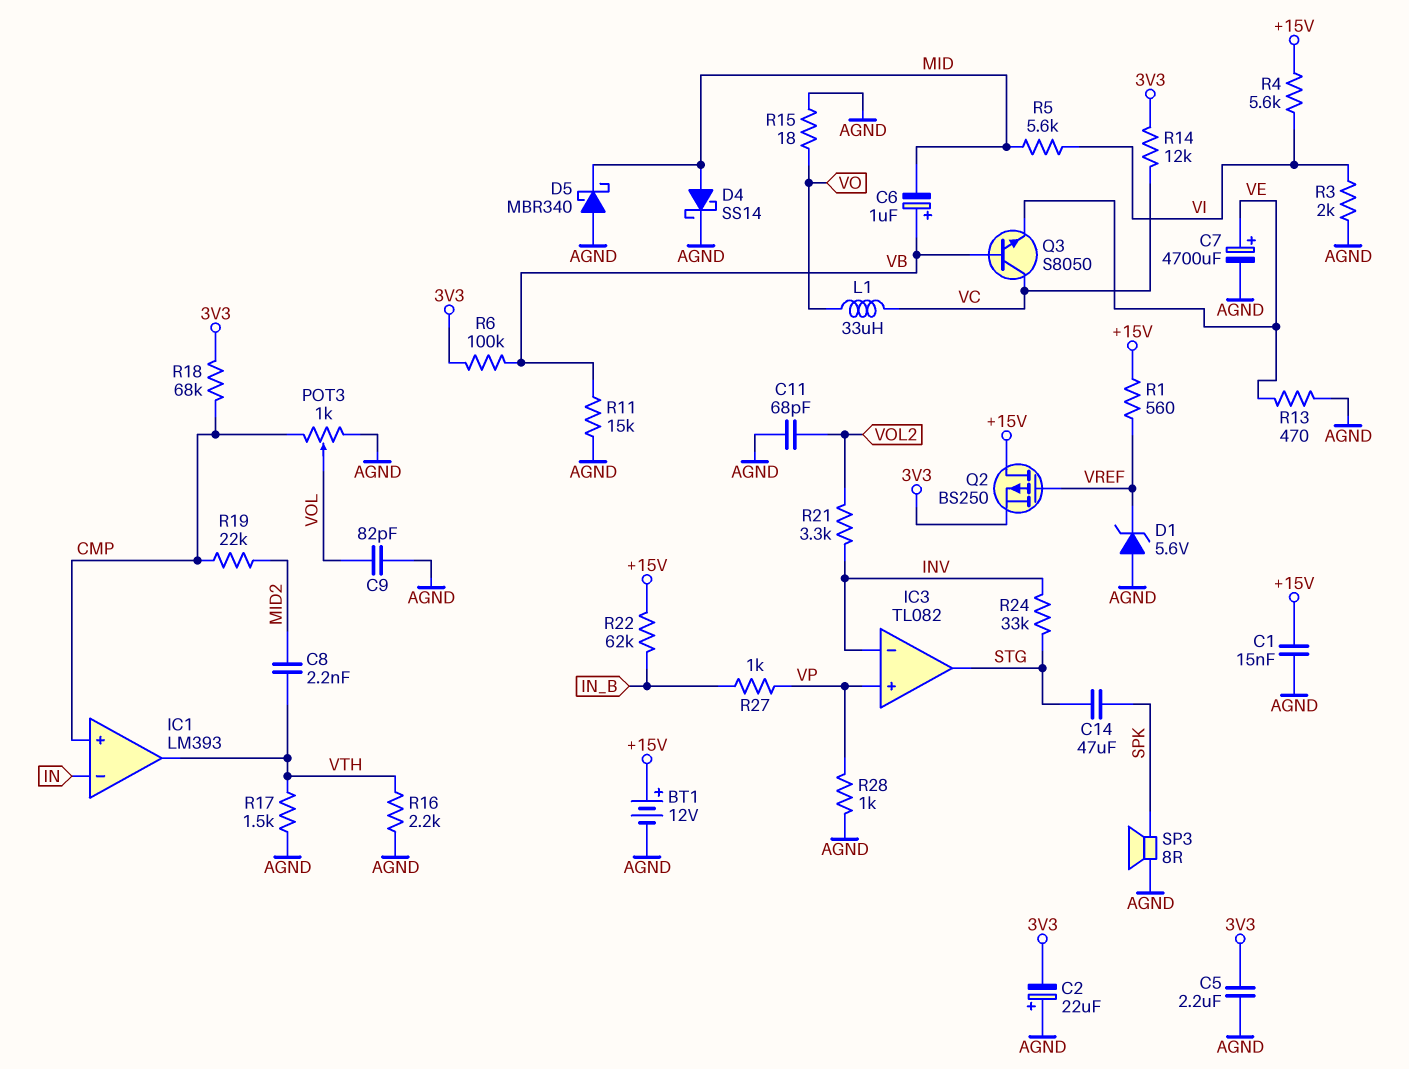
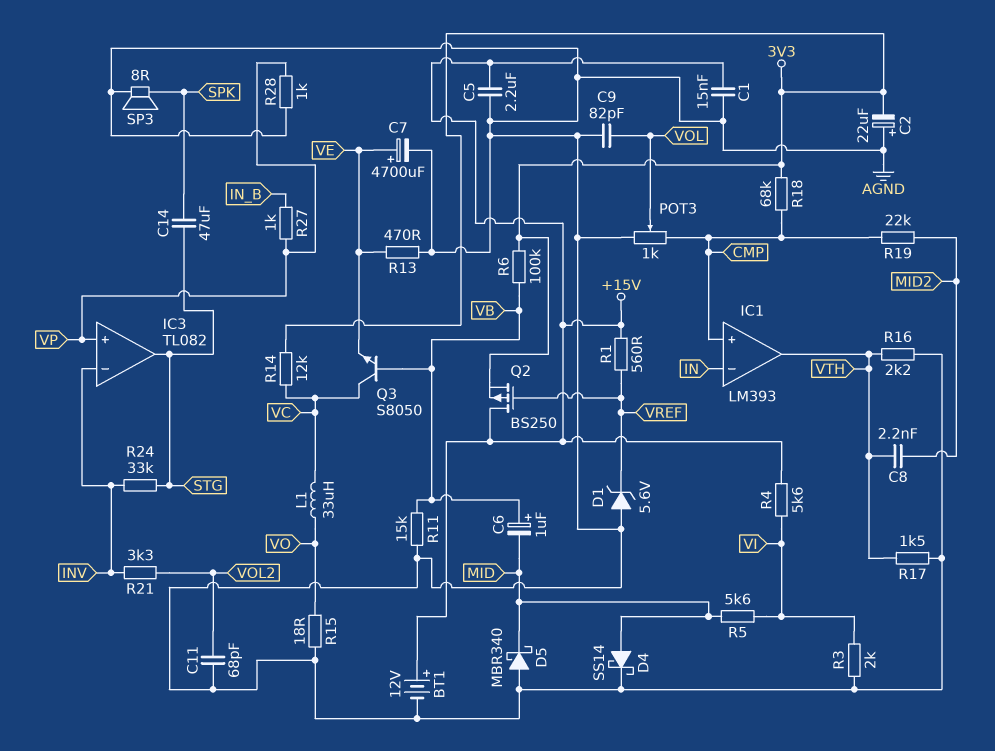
C5: 2.2uF (3V3, AGND) -> 2.2uF (+15V, AGND)
R22: 62k (+15V, IN_B) -> none

